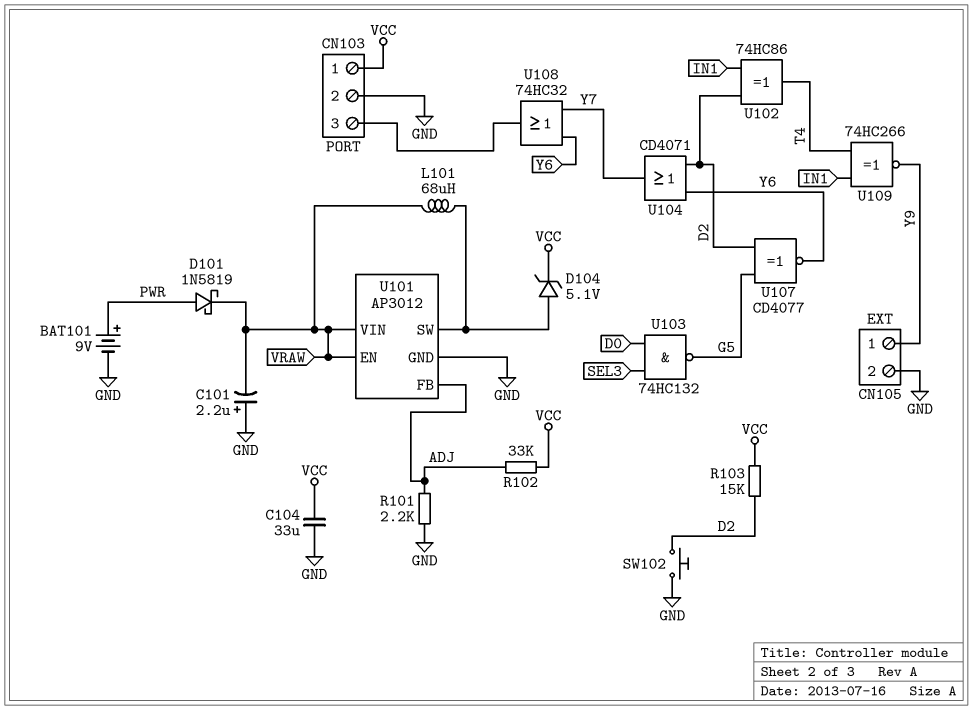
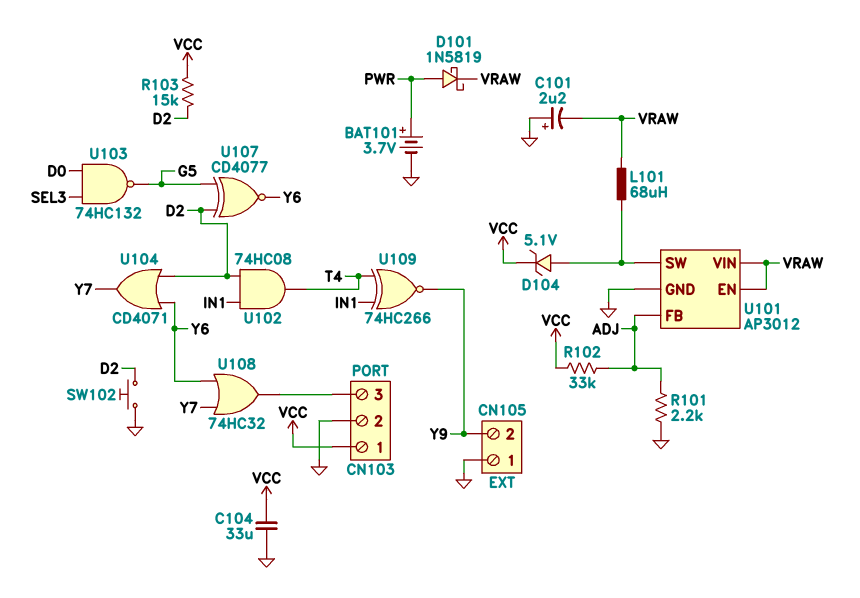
BAT101: 9V (plus PWR, minus GND) -> 3.7V (plus PWR, minus GND)
CN105 pin 1: Y9 -> GND
CN105 pin 2: GND -> Y9
U102: XOR 74HC86 (in D2, in IN1, out T4) -> AND 74HC08 (in D2, in IN1, out T4)

